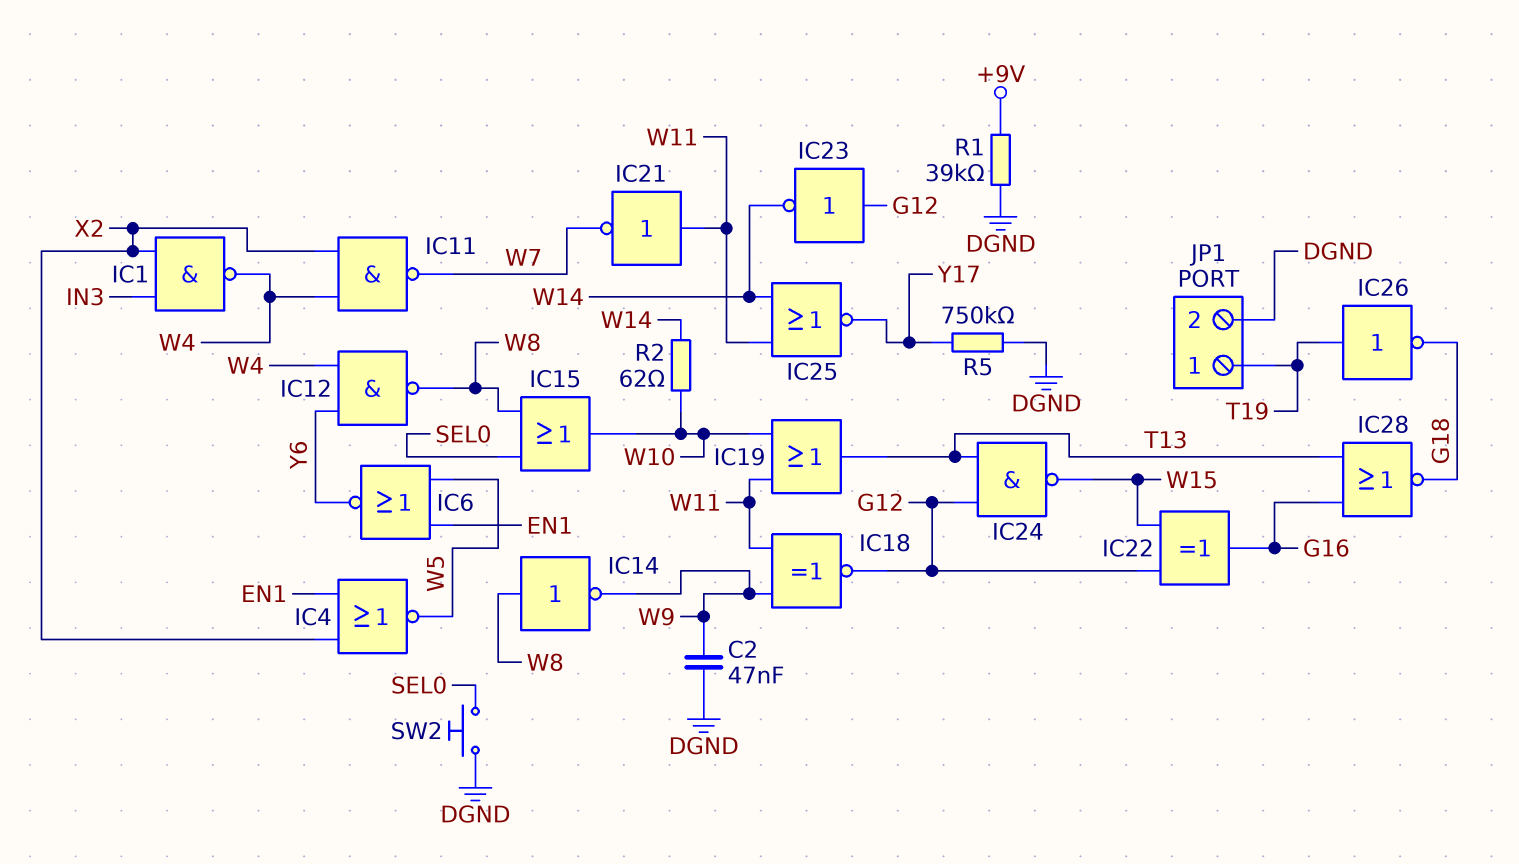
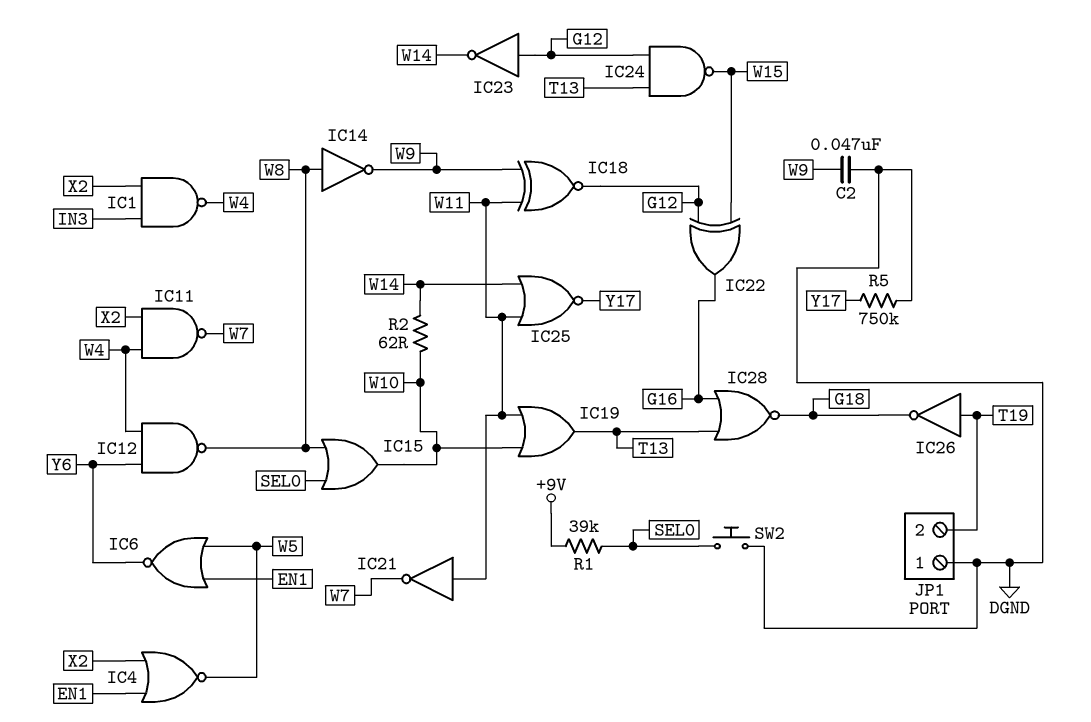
JP1 pin 1: T19 -> DGND
JP1 pin 2: DGND -> T19
R1: 39k (+9V, DGND) -> 39k (+9V, SEL0)

